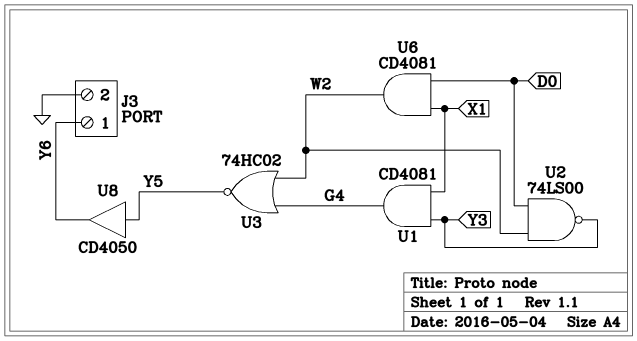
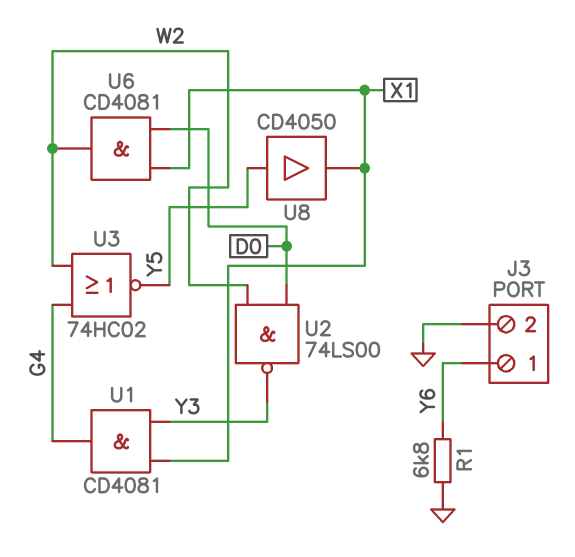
R1: none -> 6.8k (GND, Y6)
U8: buffer CD4050 (in Y5, out Y6) -> buffer CD4050 (in Y5, out X1)

